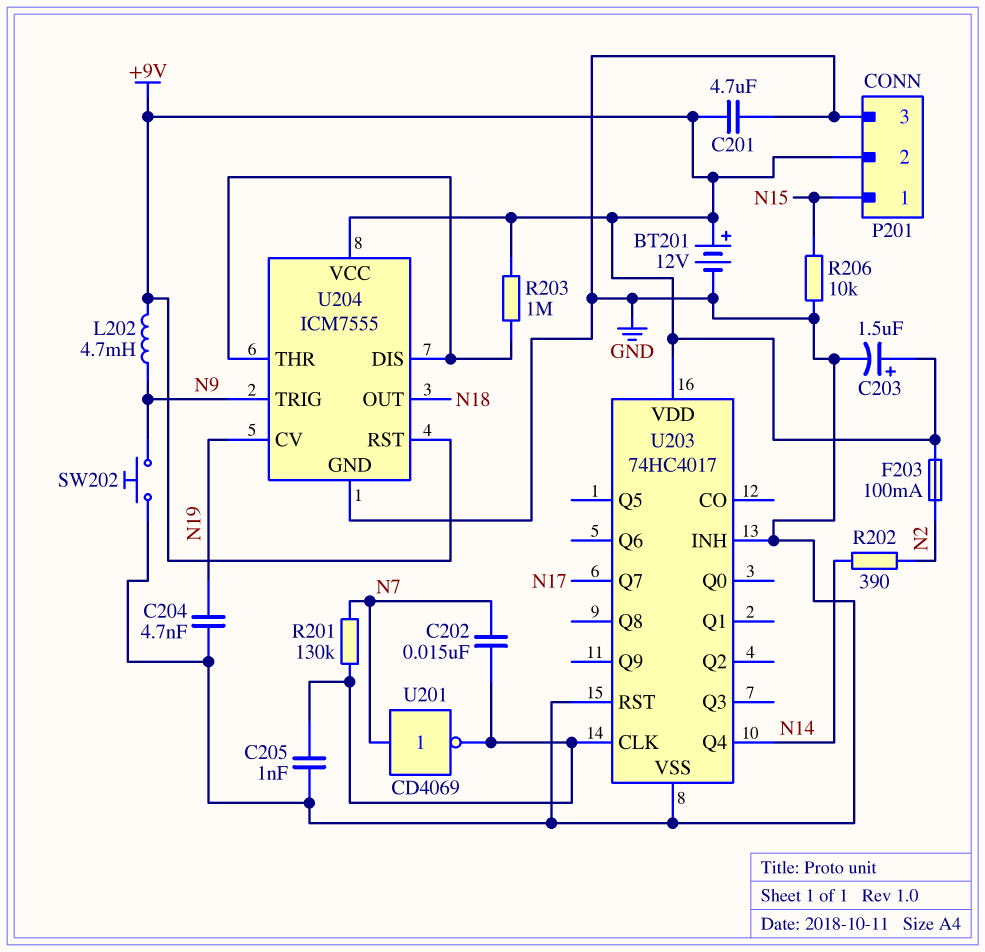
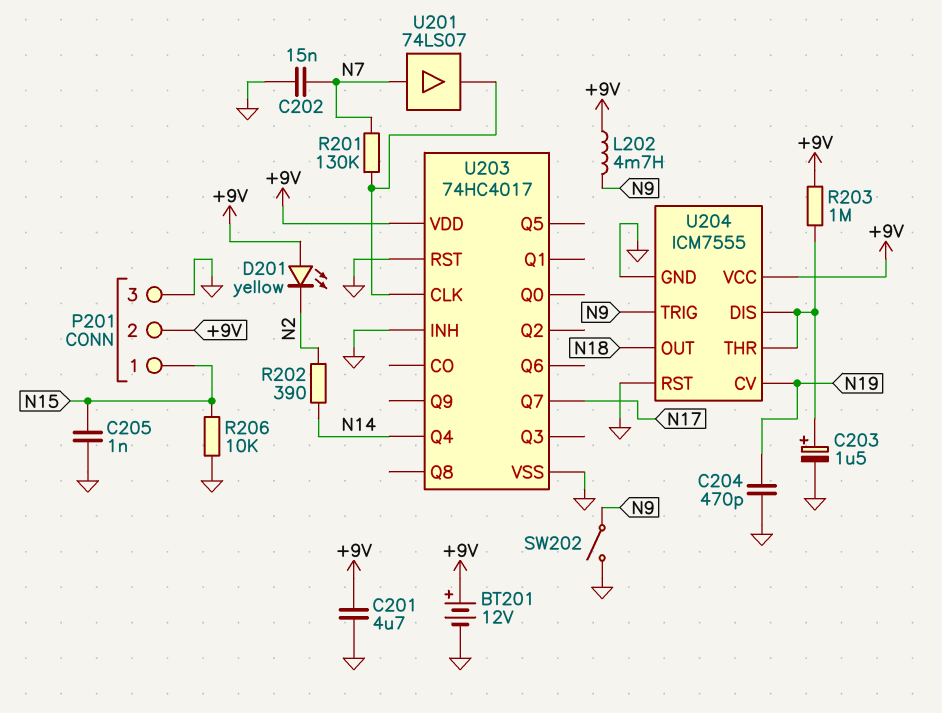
C202: 15nF (N7, U203/CLK) -> 15nF (GND, N7)
C203: 1.5uF (plus +9V, minus GND) -> 1.5uF (plus U204/DIS, minus GND)
C204: 4.7nF (GND, N19) -> 470pF (GND, N19)
C205: 1nF (GND, U203/CLK) -> 1nF (GND, N15)
D201: none -> LED yellow (A +9V, K N2)
F203: 100mA (+9V, N2) -> none
SW202: button (GND, N9) -> switch (GND, N9)
U201: NOT CD4069 (in N7, out U203/CLK) -> buffer 74LS07 (in N7, out U203/CLK)
U204 pin RST: +9V -> GND

